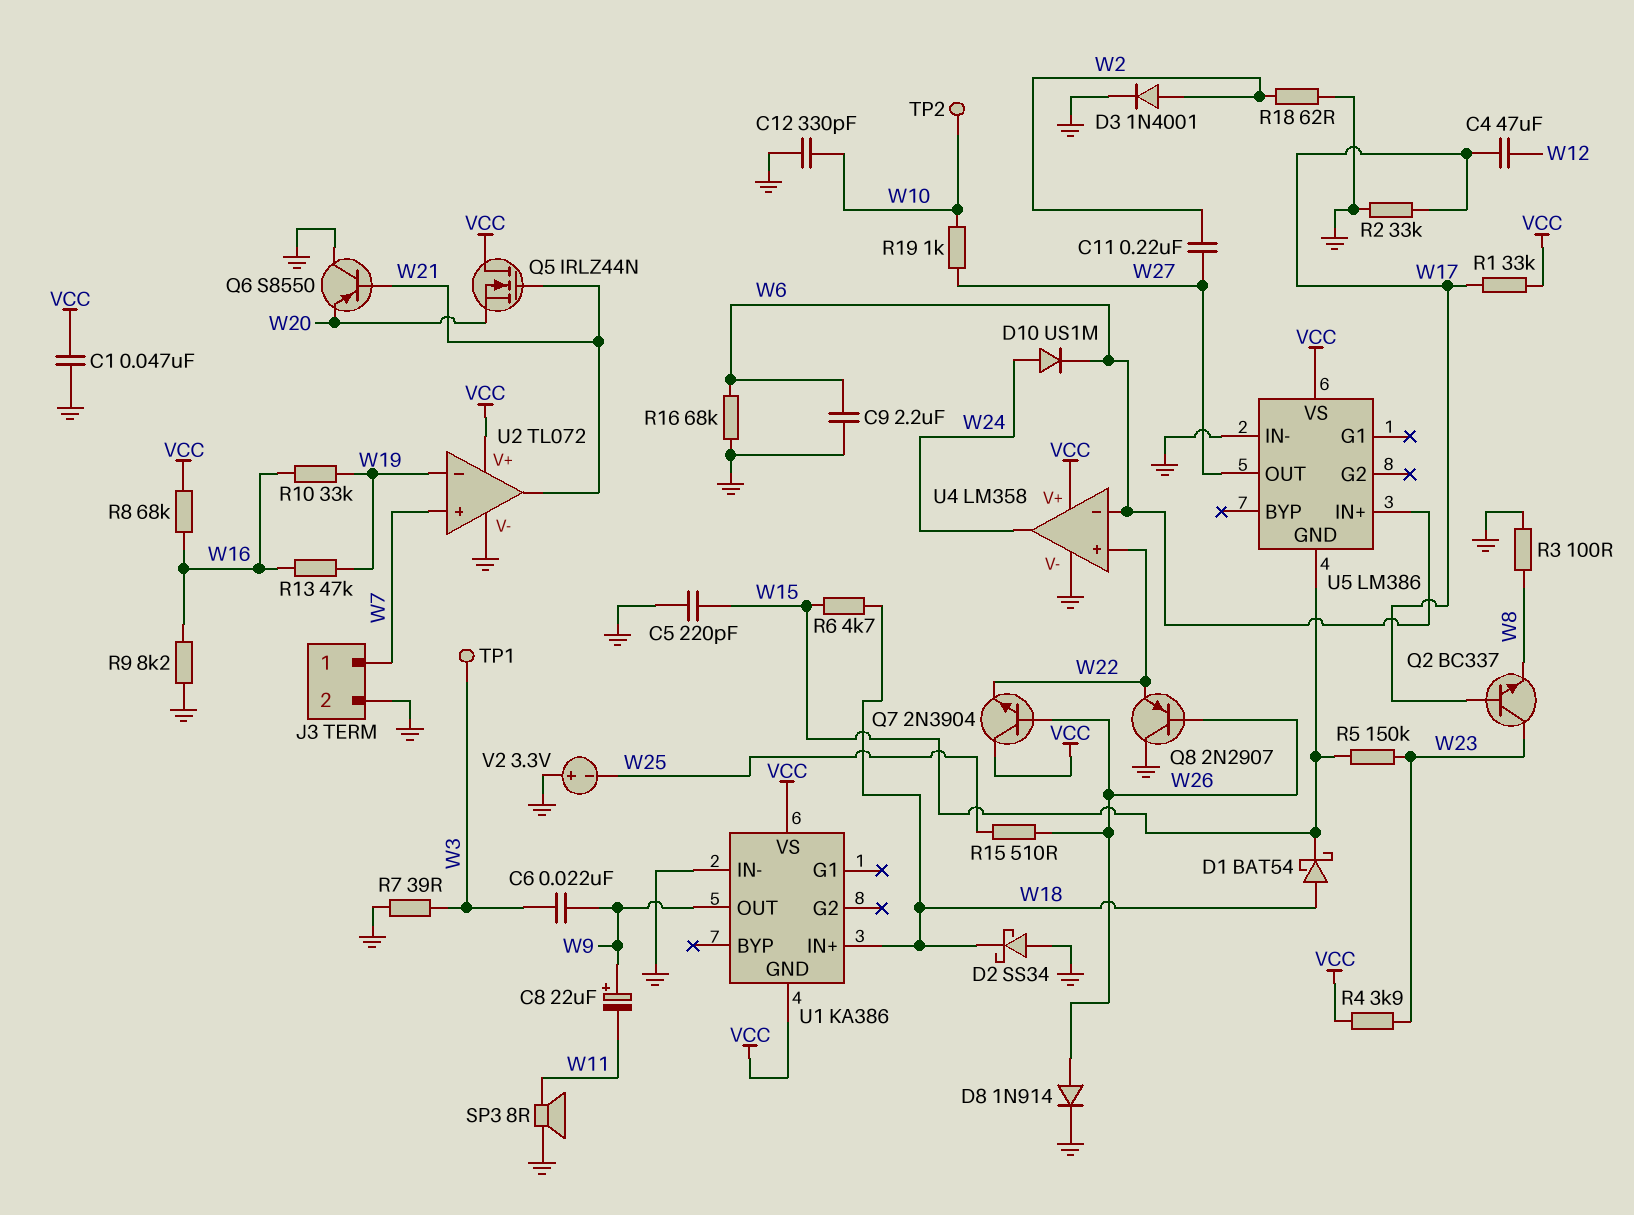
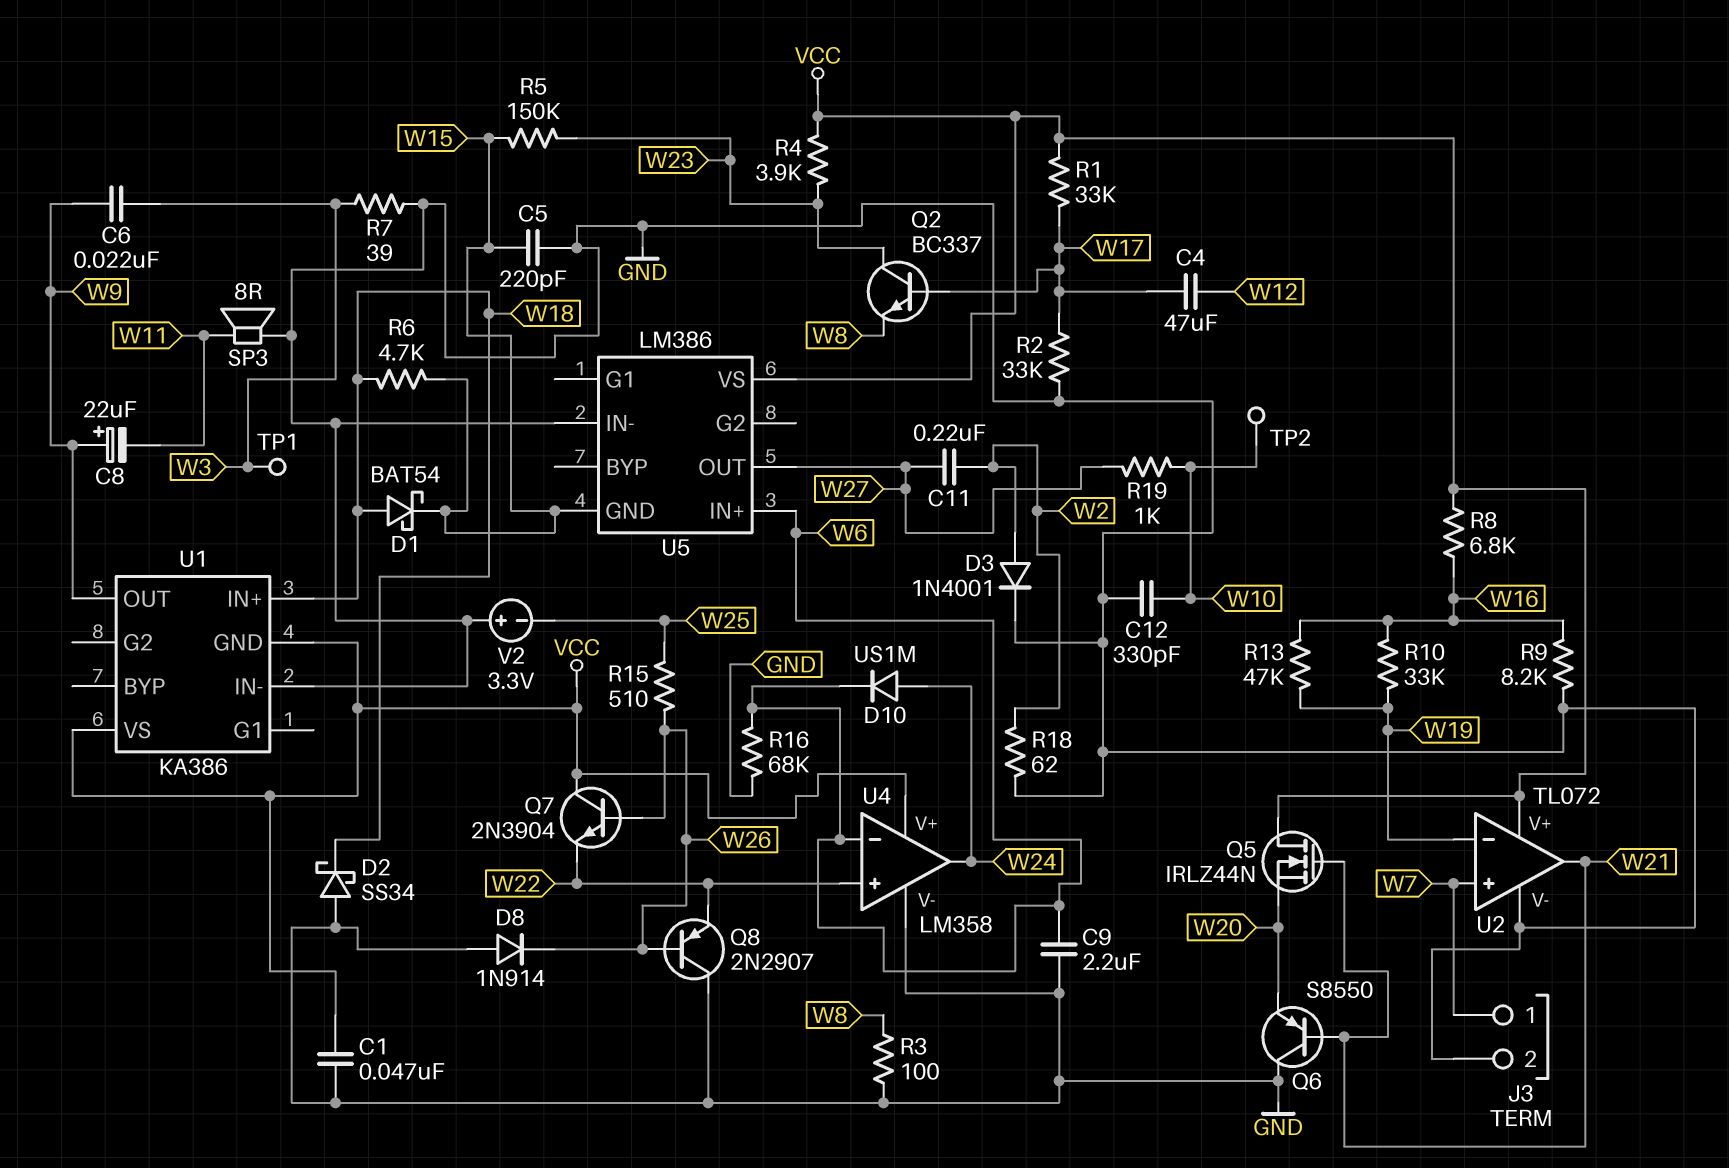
D8: diode 1N914 (A W26, K GND) -> diode 1N914 (A GND, K W26)
R8: 68k (VCC, W16) -> 6.8k (VCC, W16)

